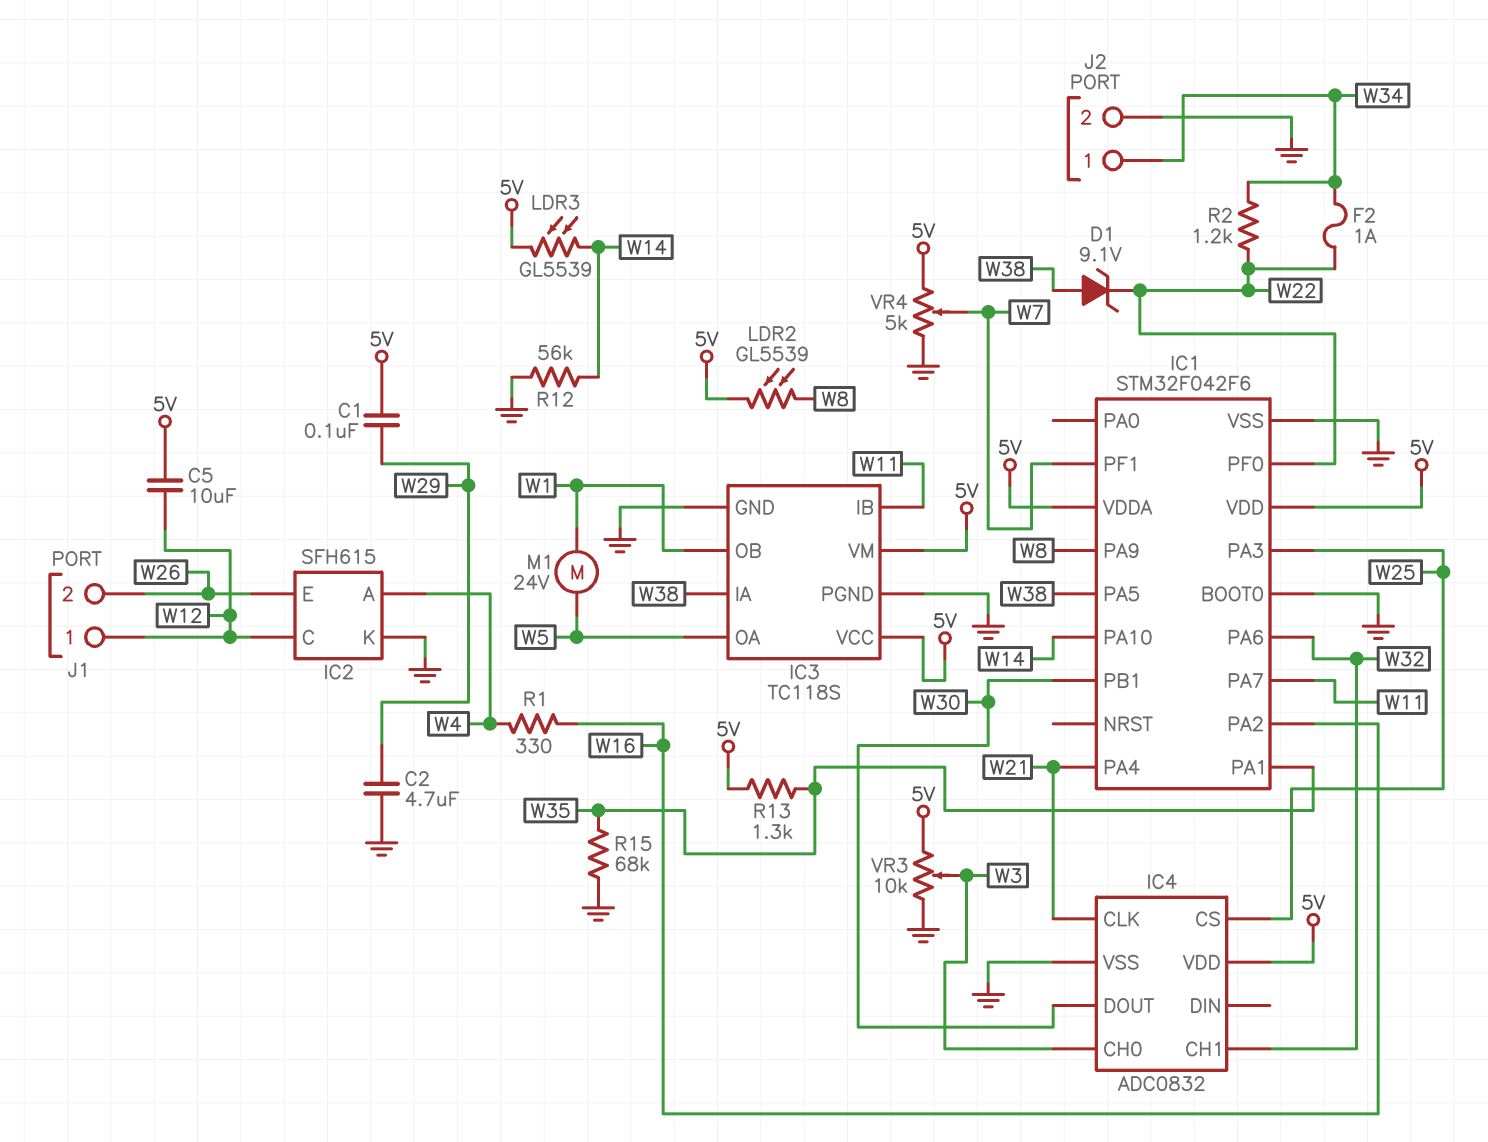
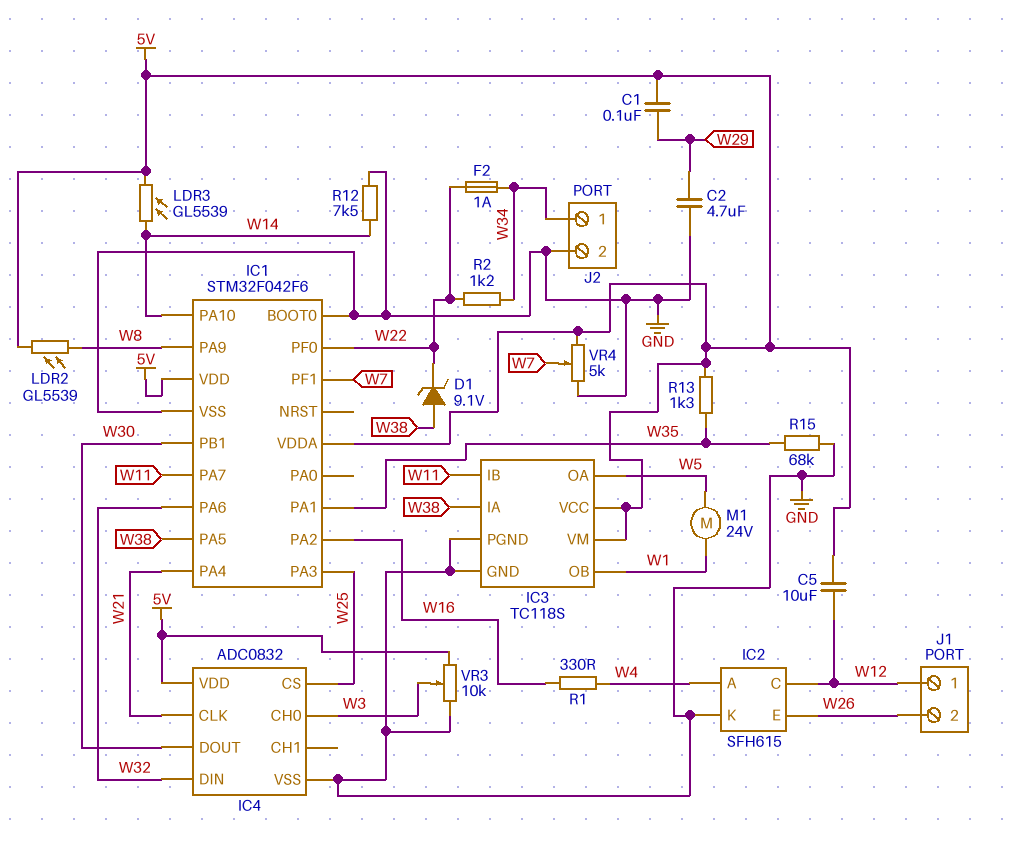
IC4 pin CH1: W32 -> none
IC4 pin DIN: none -> W32
R12: 56k (GND, W14) -> 7.5k (GND, W14)

